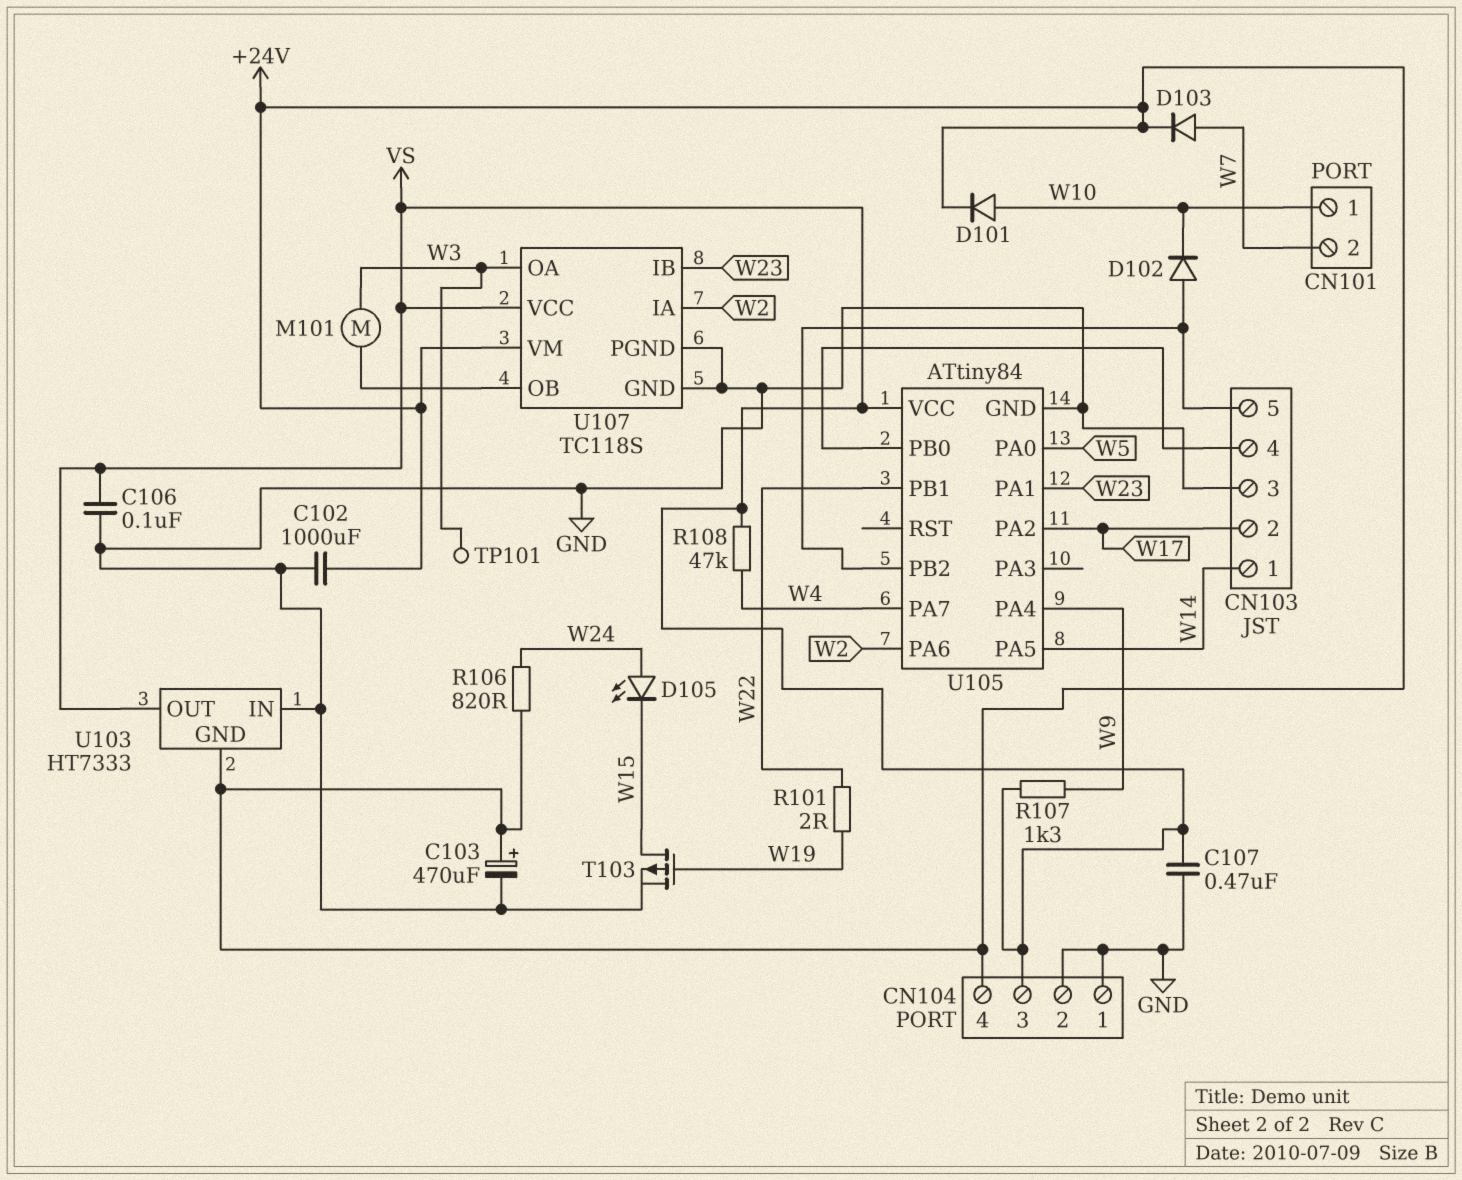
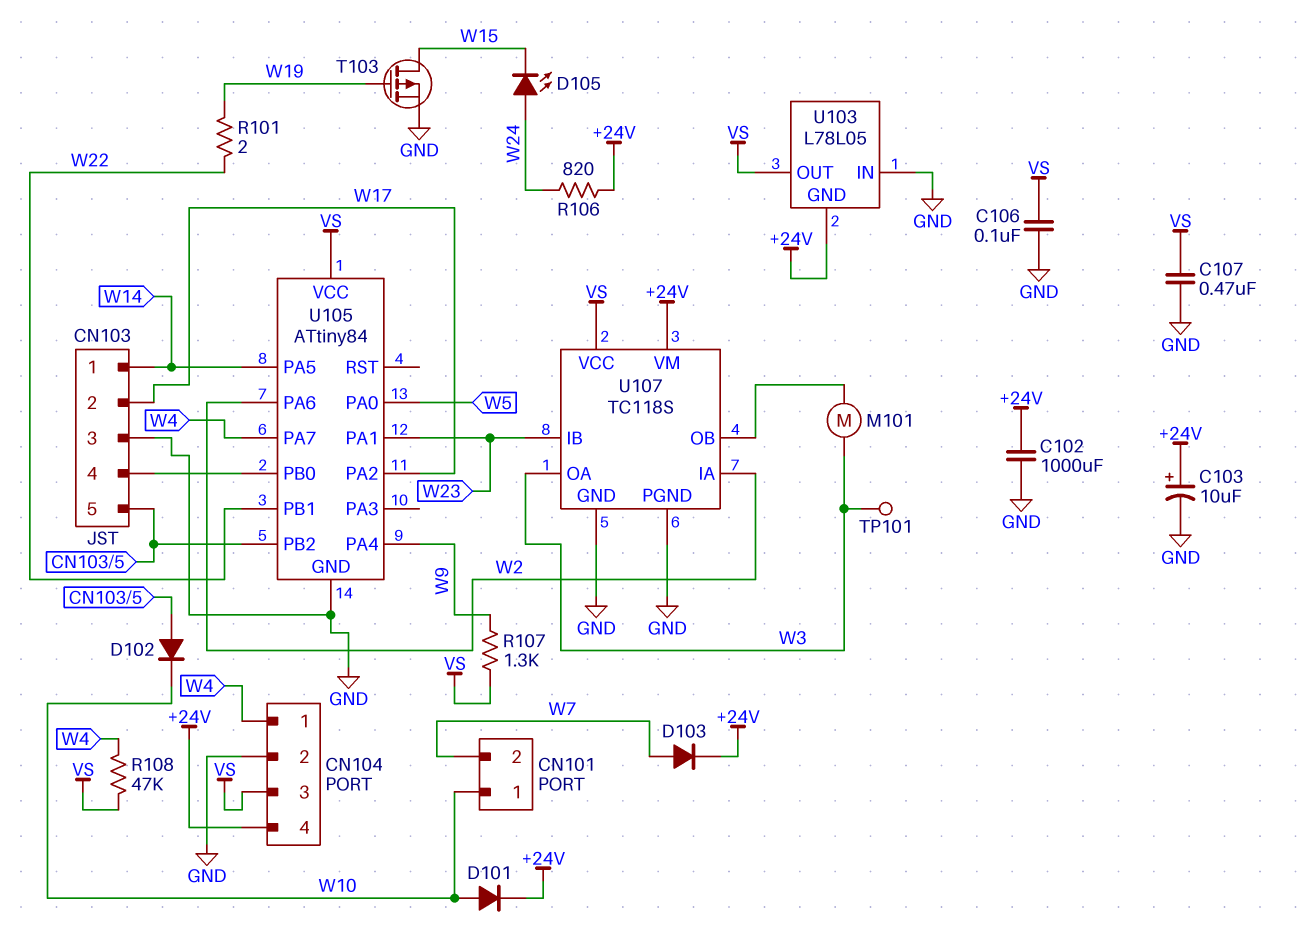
C103: 470uF (plus +24V, minus GND) -> 10uF (plus +24V, minus GND)
CN104 pin 1: GND -> W4
U103: HT7333 -> L78L05

